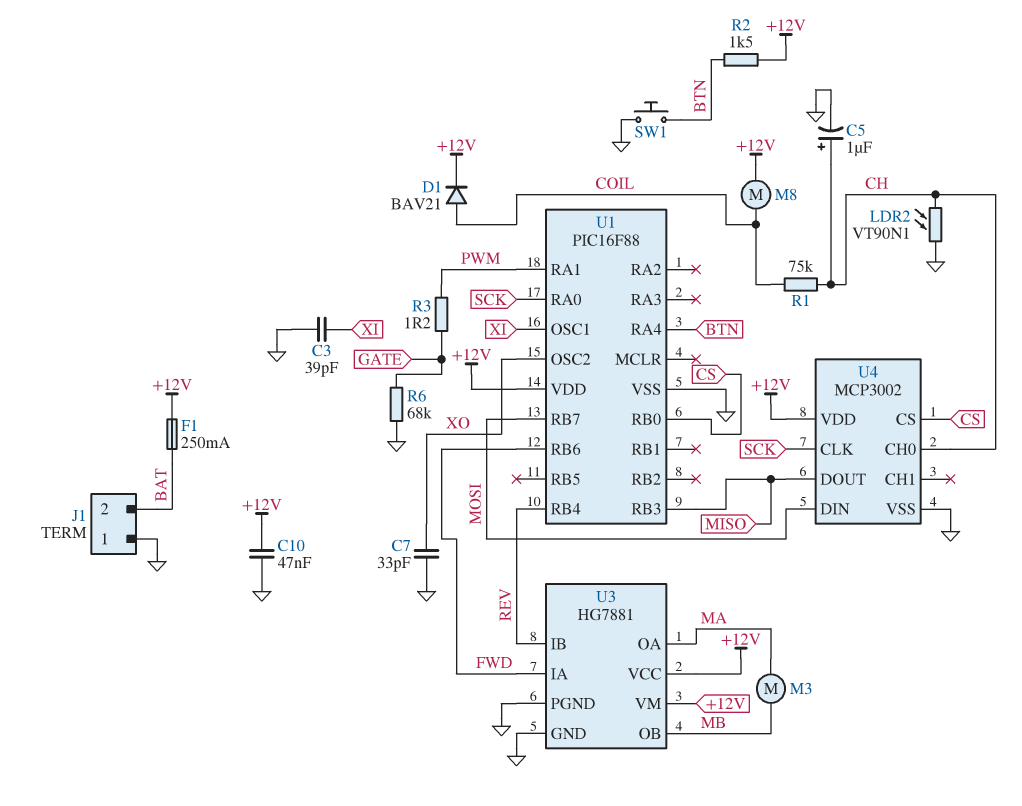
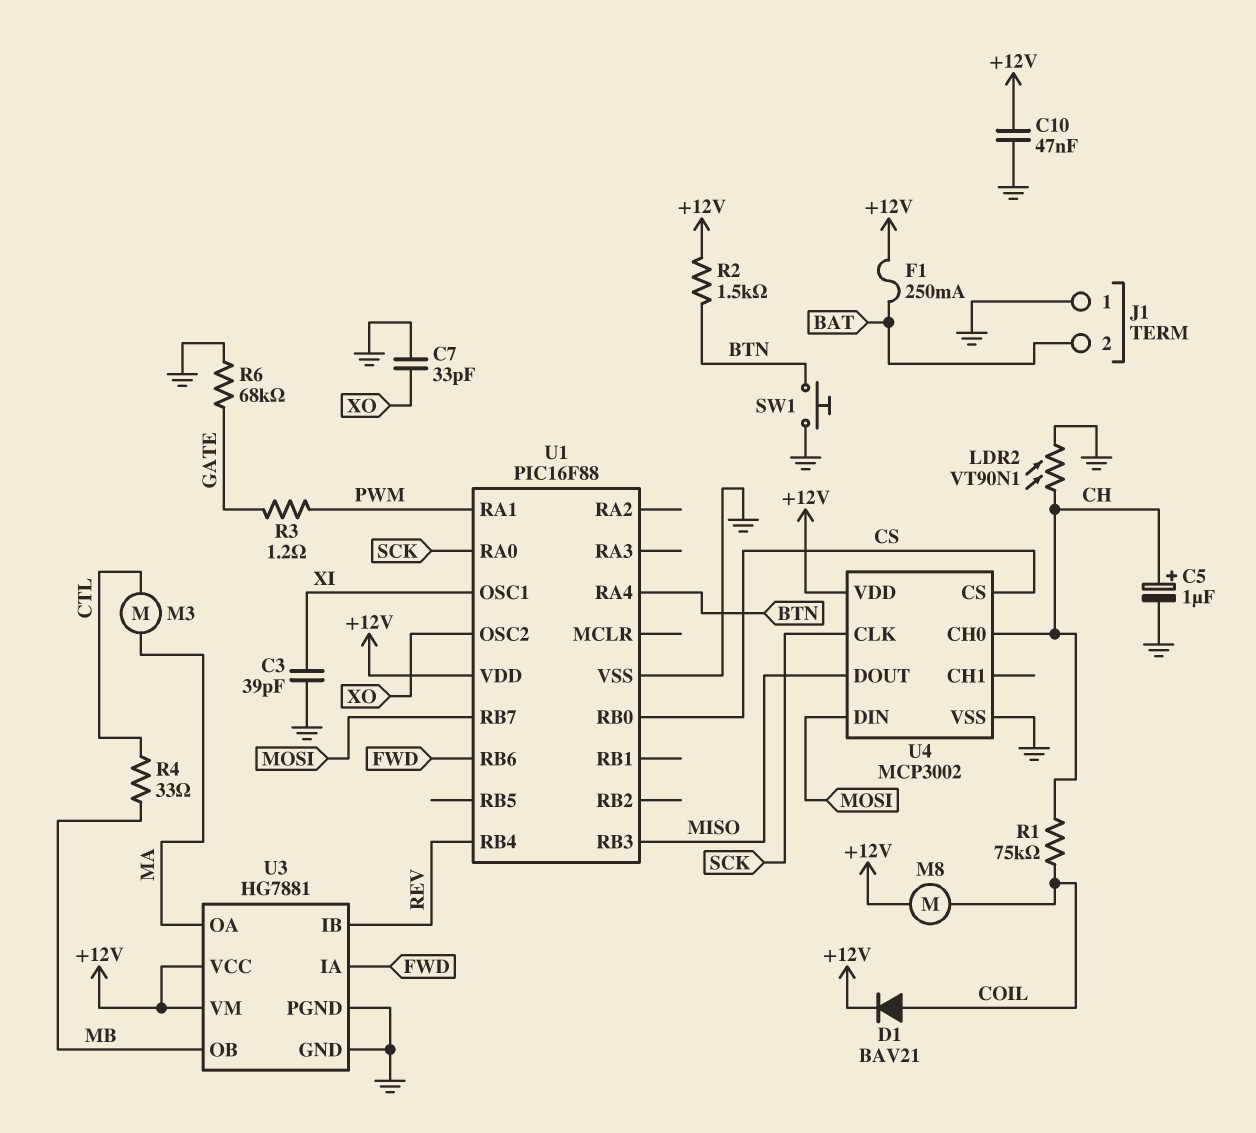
M3: motor (MA, MB) -> motor (CTL, MA)
R4: none -> 33 (CTL, MB)

